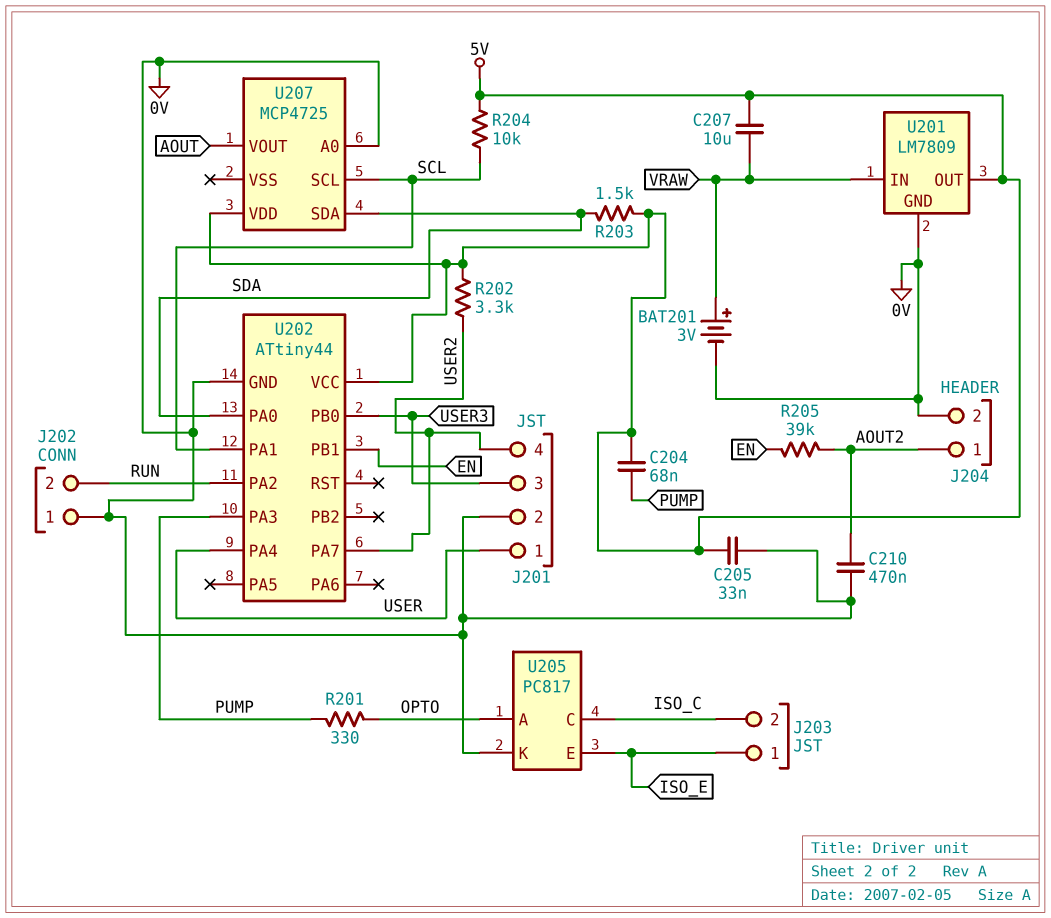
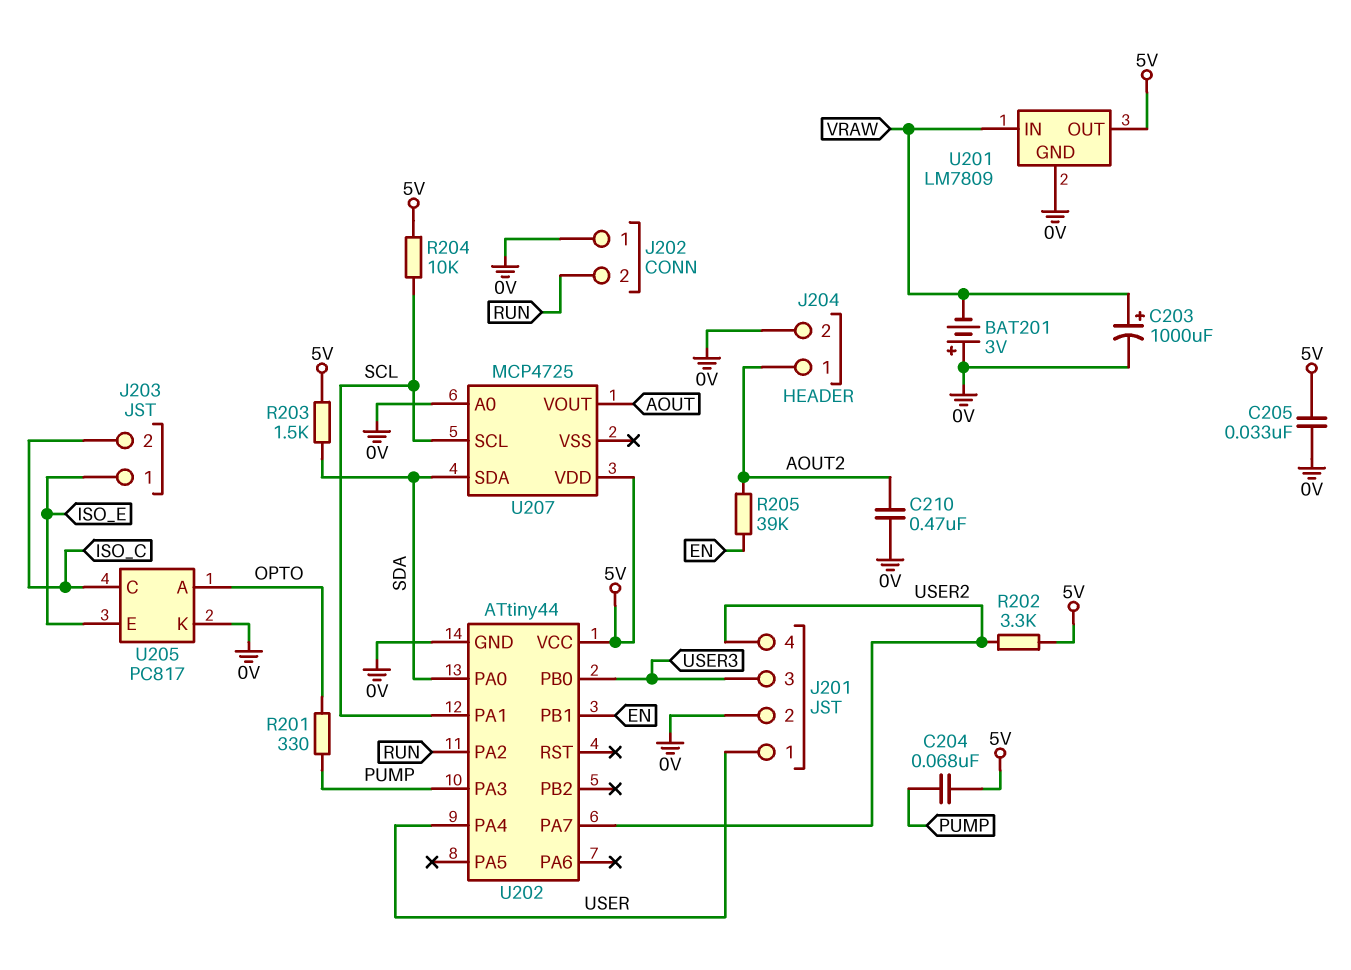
BAT201: 3V (plus VRAW, minus 0V) -> 3V (plus 0V, minus VRAW)
C203: none -> 1000uF (plus VRAW, minus 0V)
C207: 10uF (5V, VRAW) -> none

